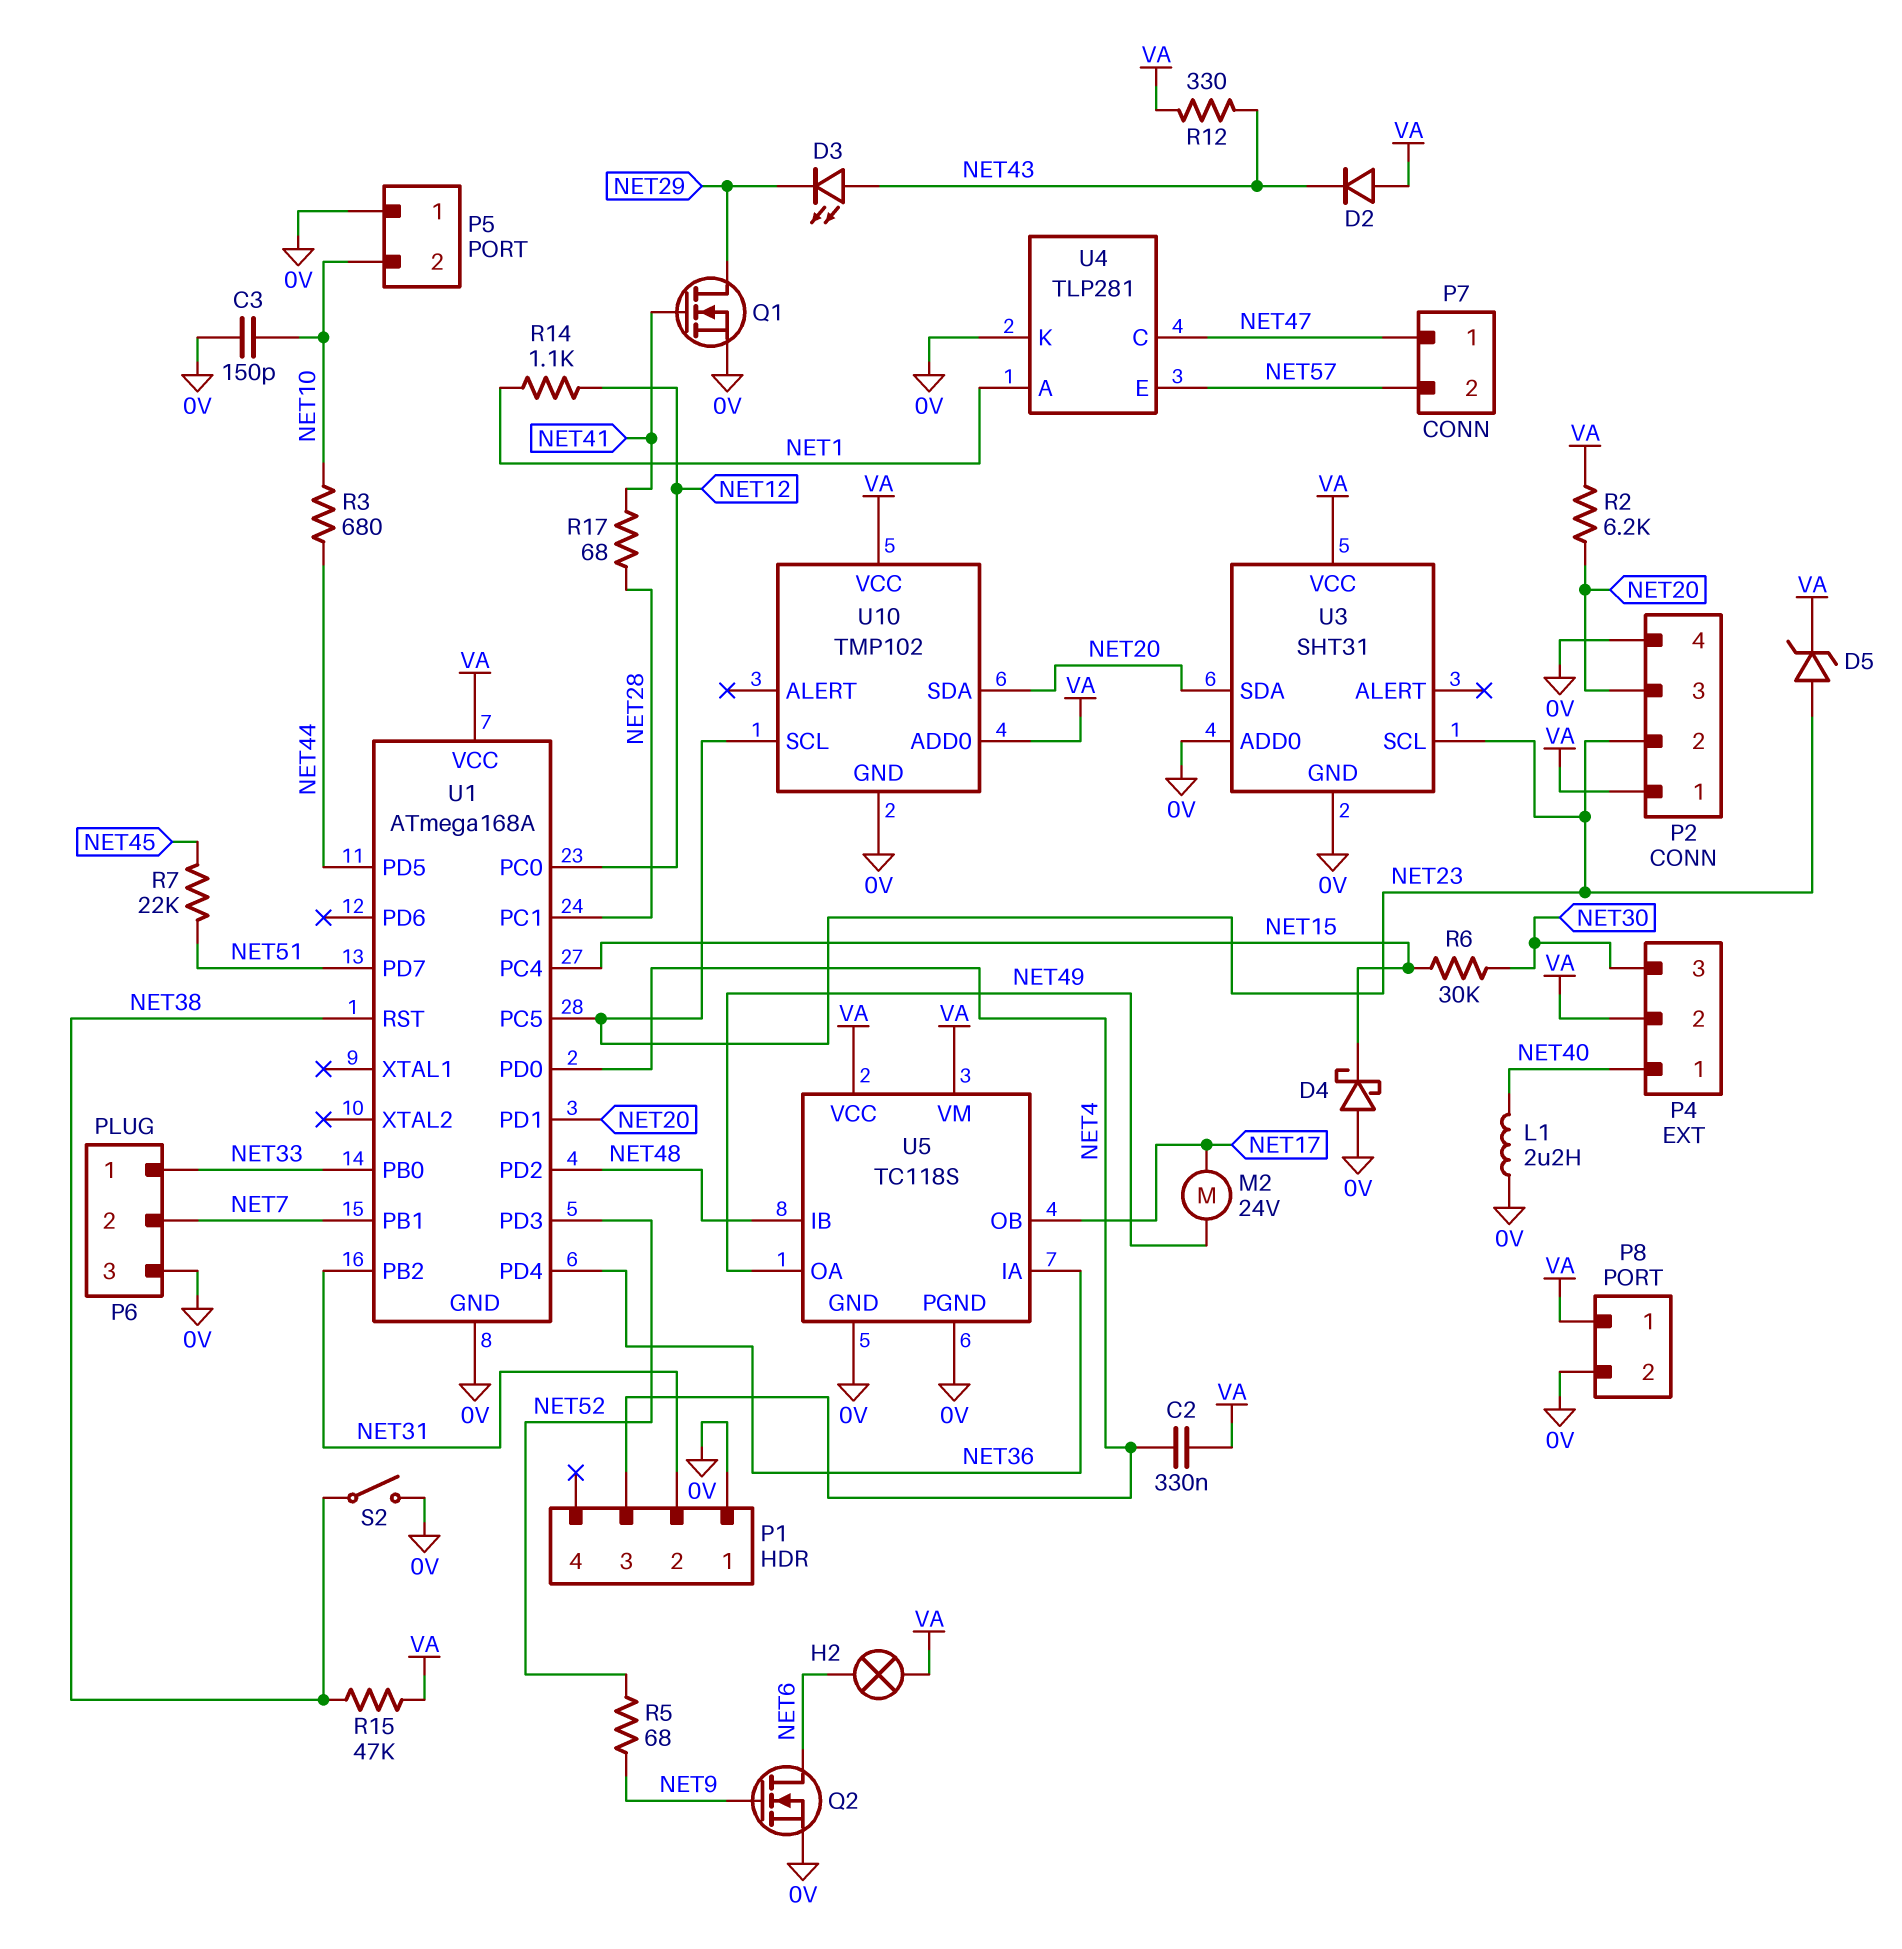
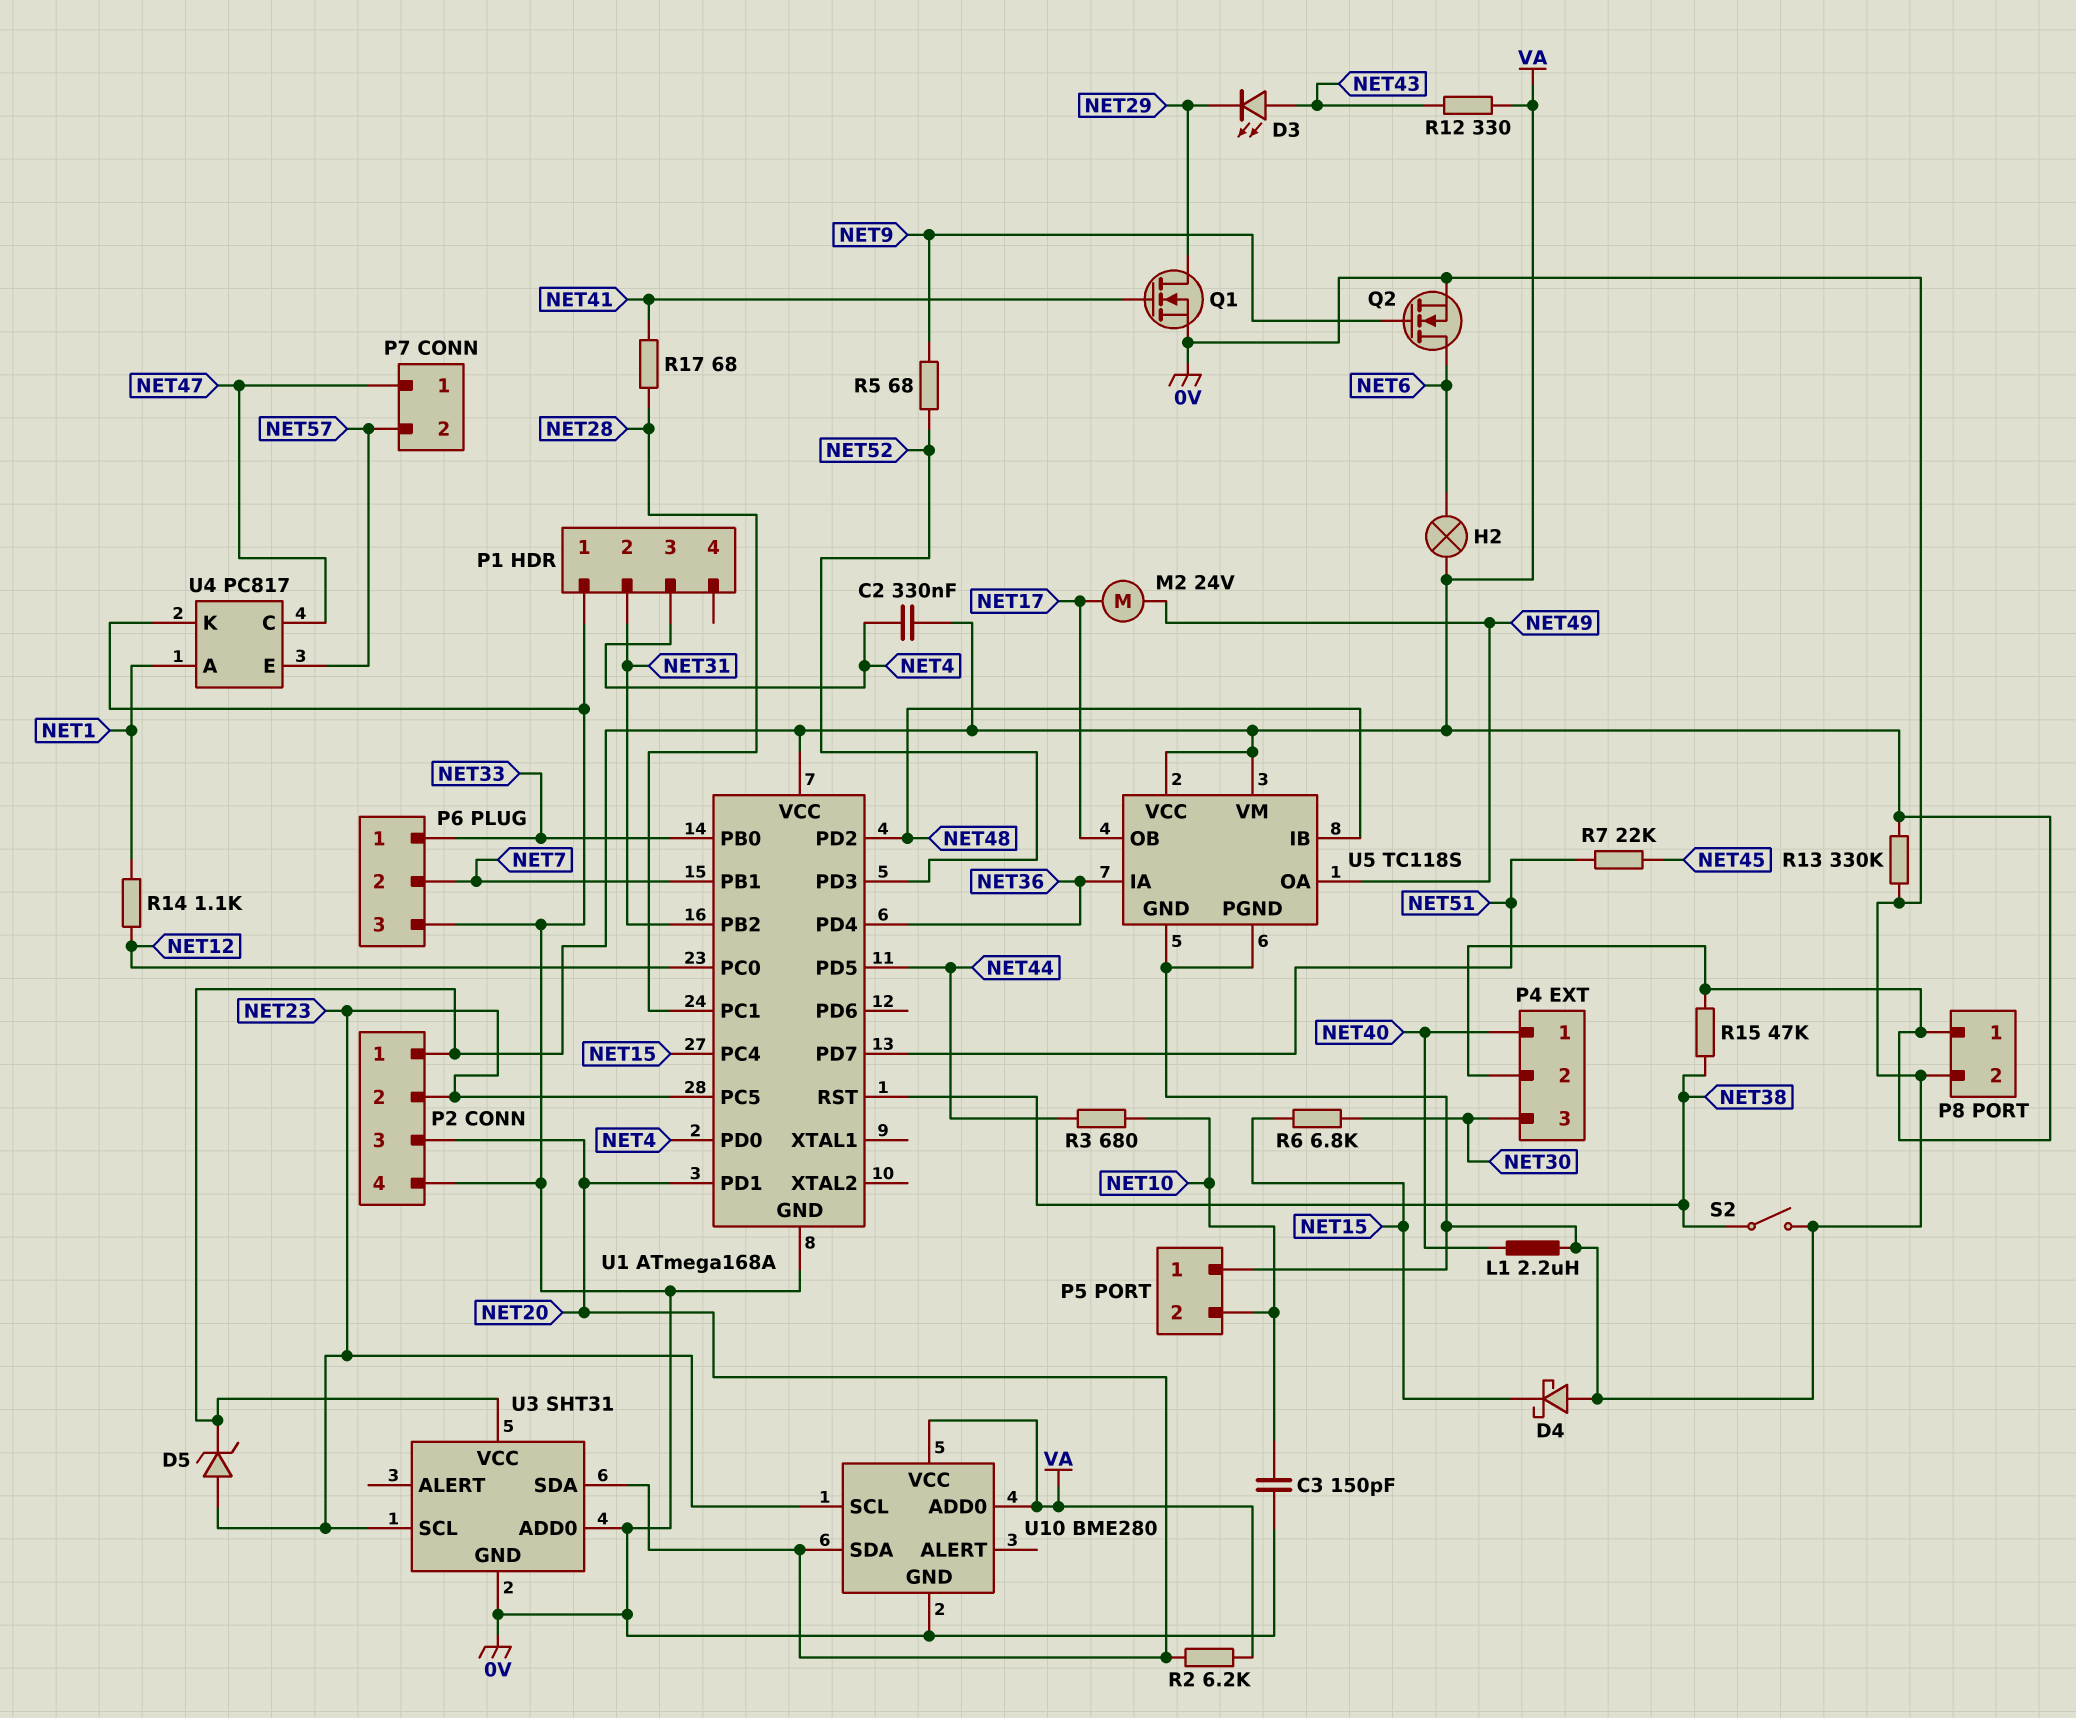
D2: diode (A VA, K NET43) -> none
R6: 30k (NET15, NET30) -> 6.8k (NET15, NET30)
R13: none -> 330k (0V, VA)
U4: TLP281 -> PC817
U10: TMP102 -> BME280

